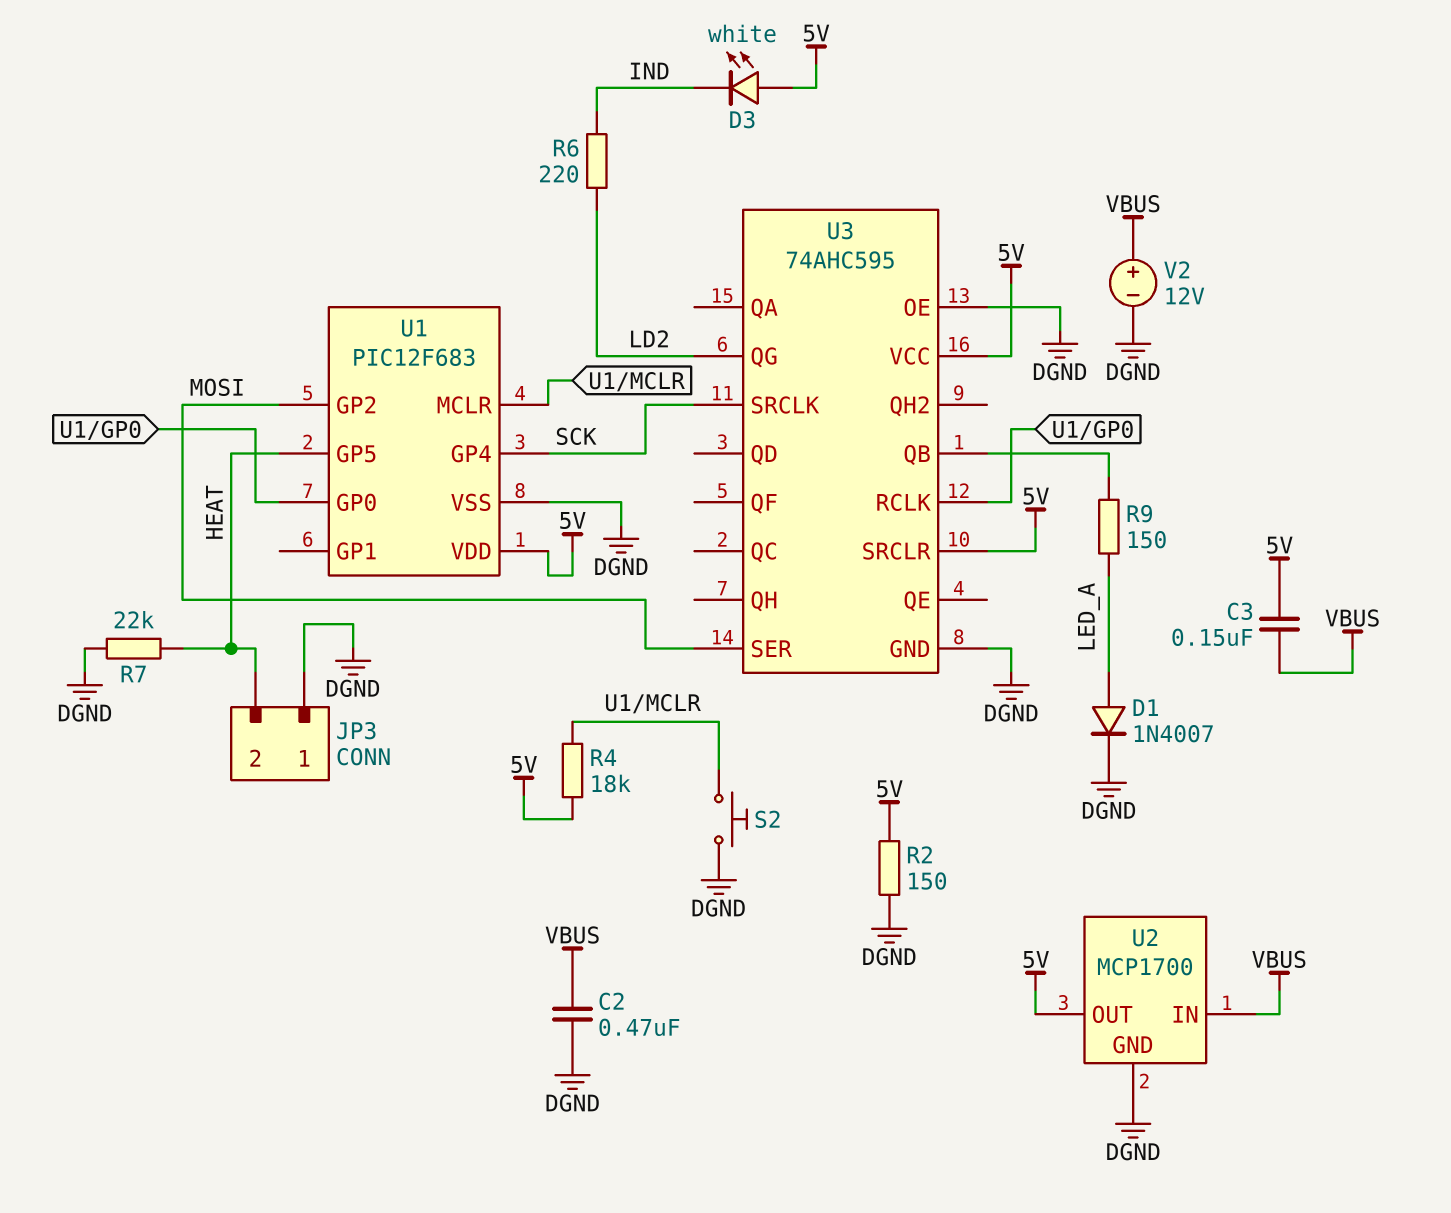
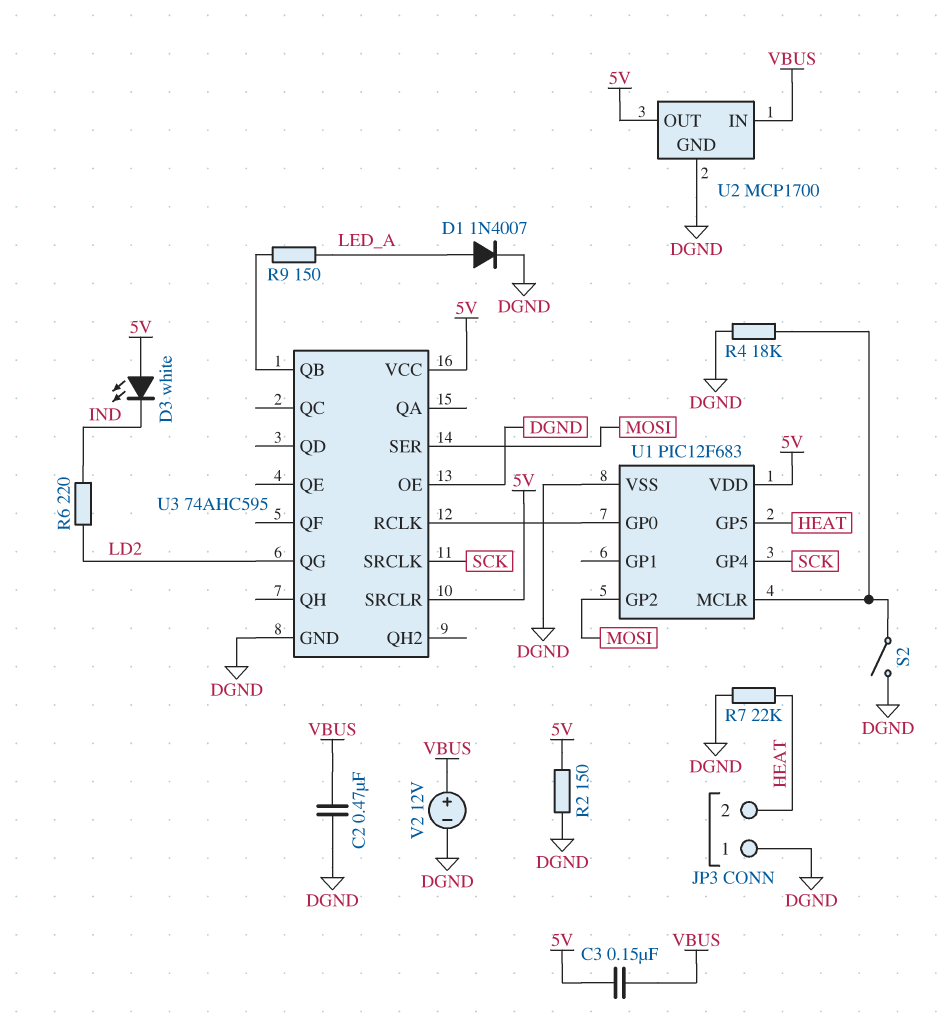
R4: 18k (5V, U1/MCLR) -> 18k (DGND, U1/MCLR)
S2: button (DGND, U1/MCLR) -> switch (DGND, U1/MCLR)

